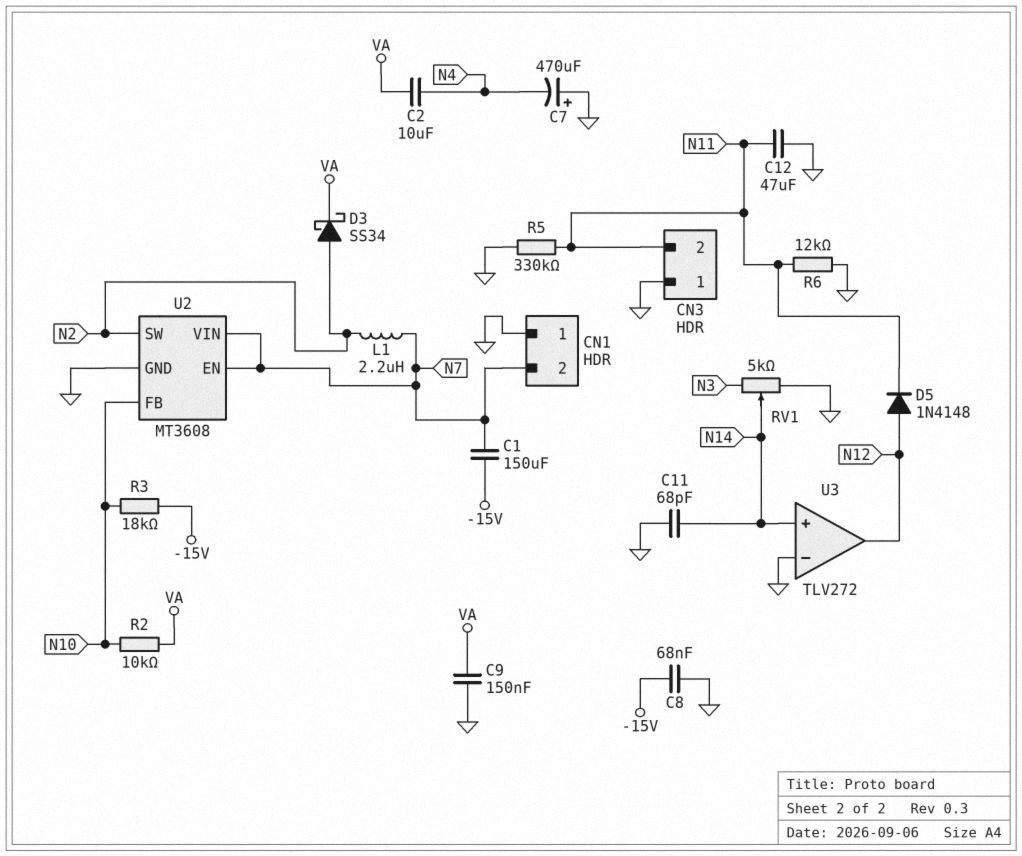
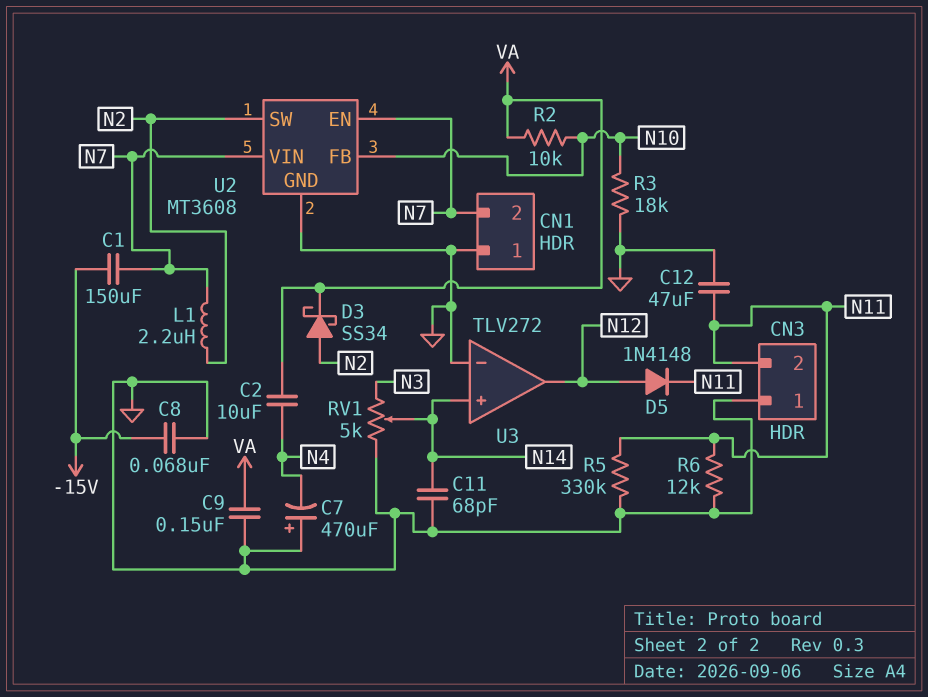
R3: 18k (-15V, N10) -> 18k (GND, N10)

